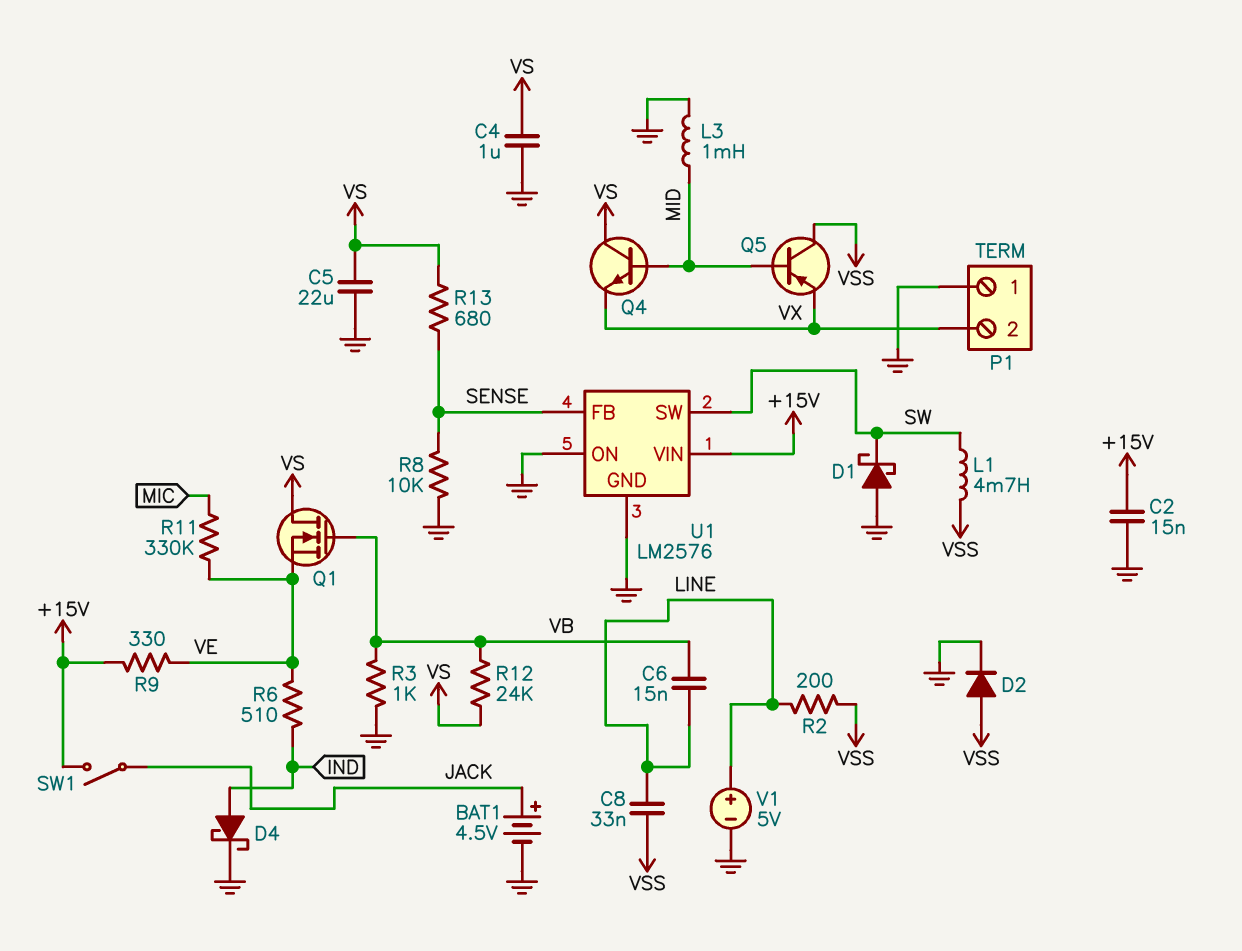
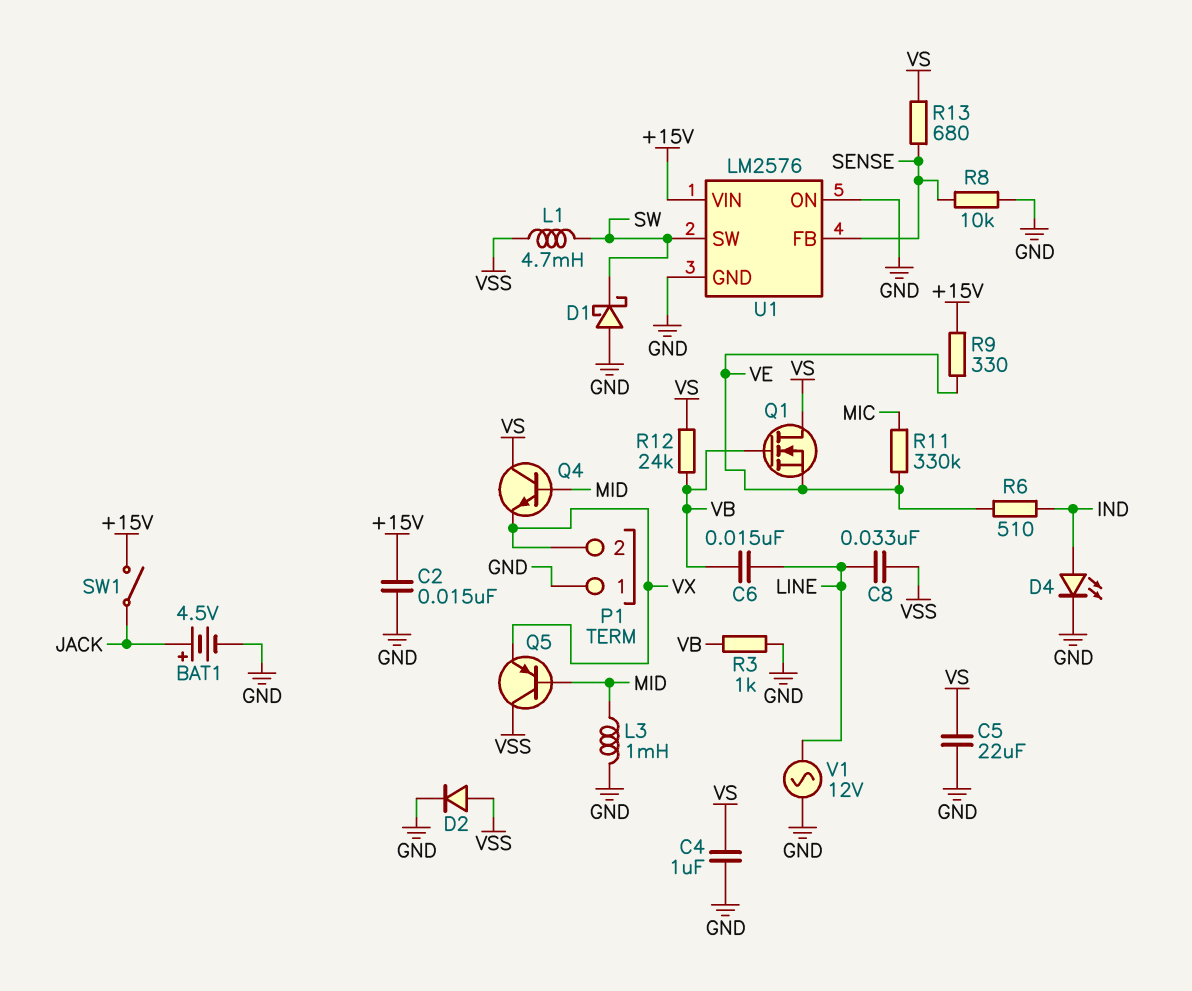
D4: schottky (A IND, K GND) -> LED (A IND, K GND)
R2: 200 (LINE, VSS) -> none
V1: 5V (plus LINE, minus GND) -> AC 12V (GND, LINE)

